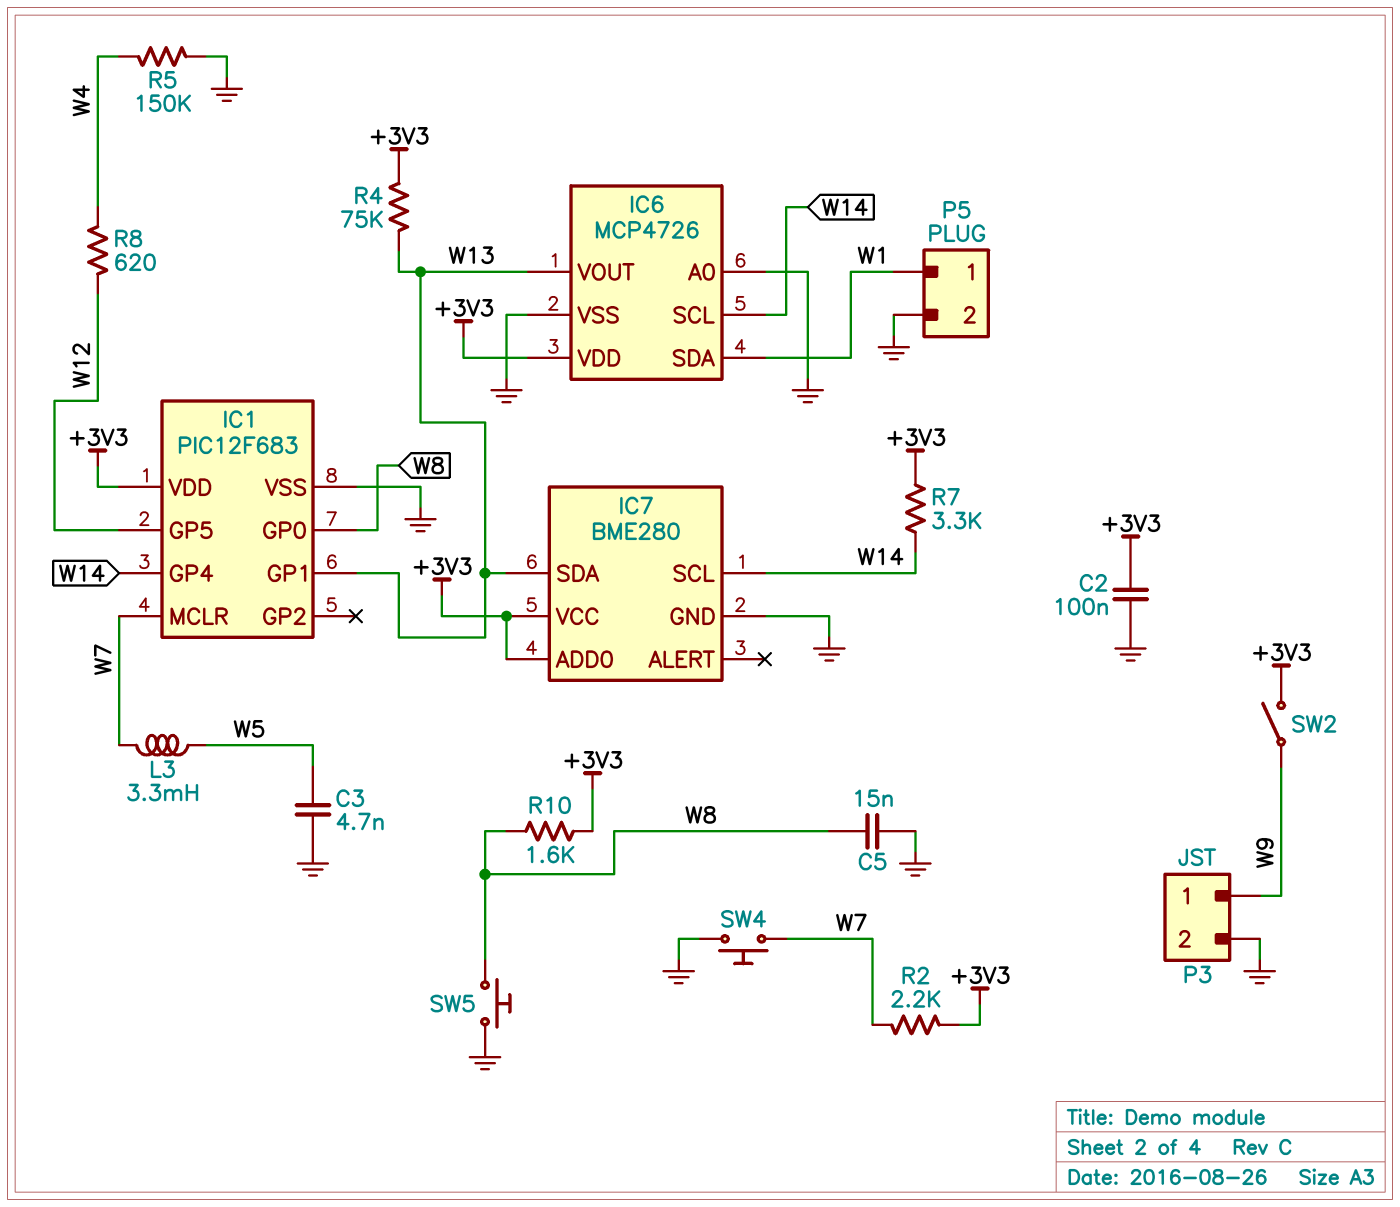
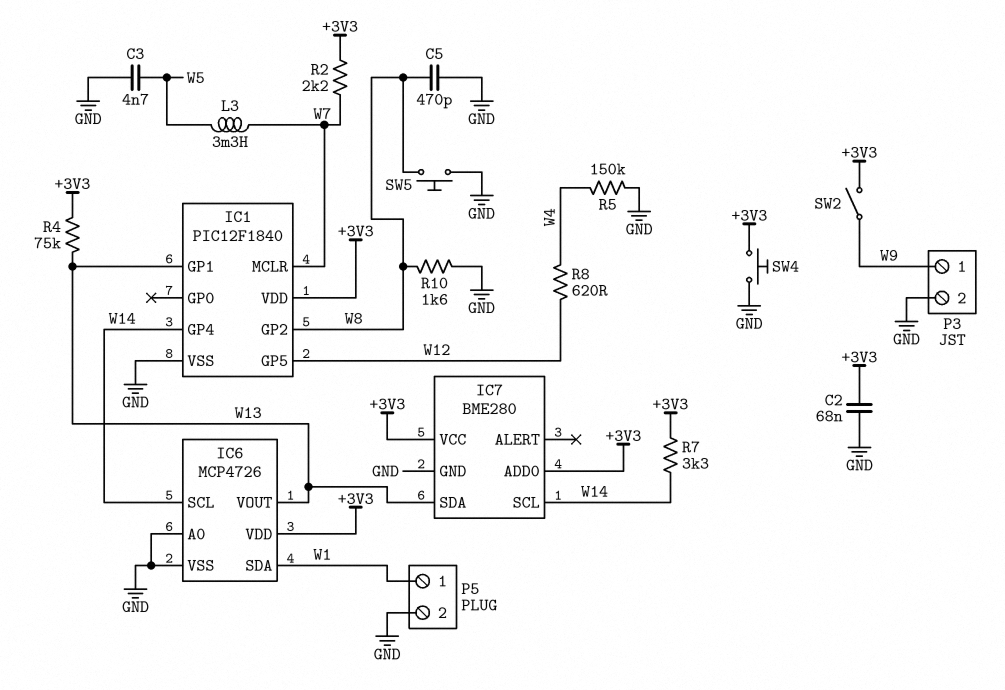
C2: 100nF (+3V3, GND) -> 68nF (+3V3, GND)
C5: 15nF (GND, W8) -> 470pF (GND, W8)
IC1: PIC12F683 -> PIC12F1840
IC1 pin GP0: W8 -> none
IC1 pin GP2: none -> W8
R10: 1.6k (+3V3, W8) -> 1.6k (GND, W8)
SW4: button (GND, W7) -> button (+3V3, GND)

